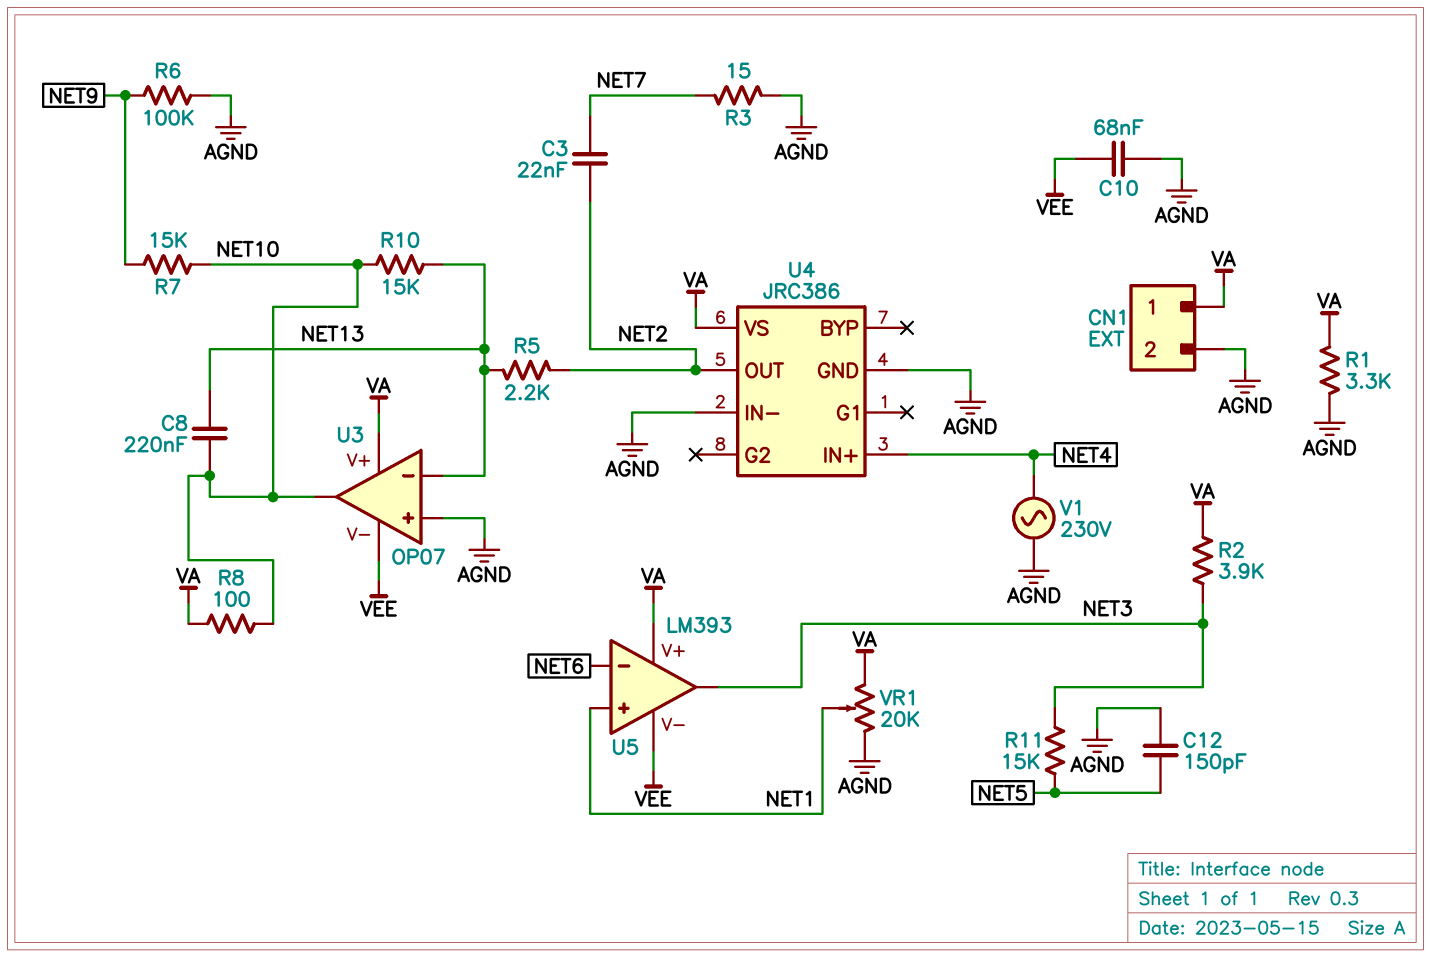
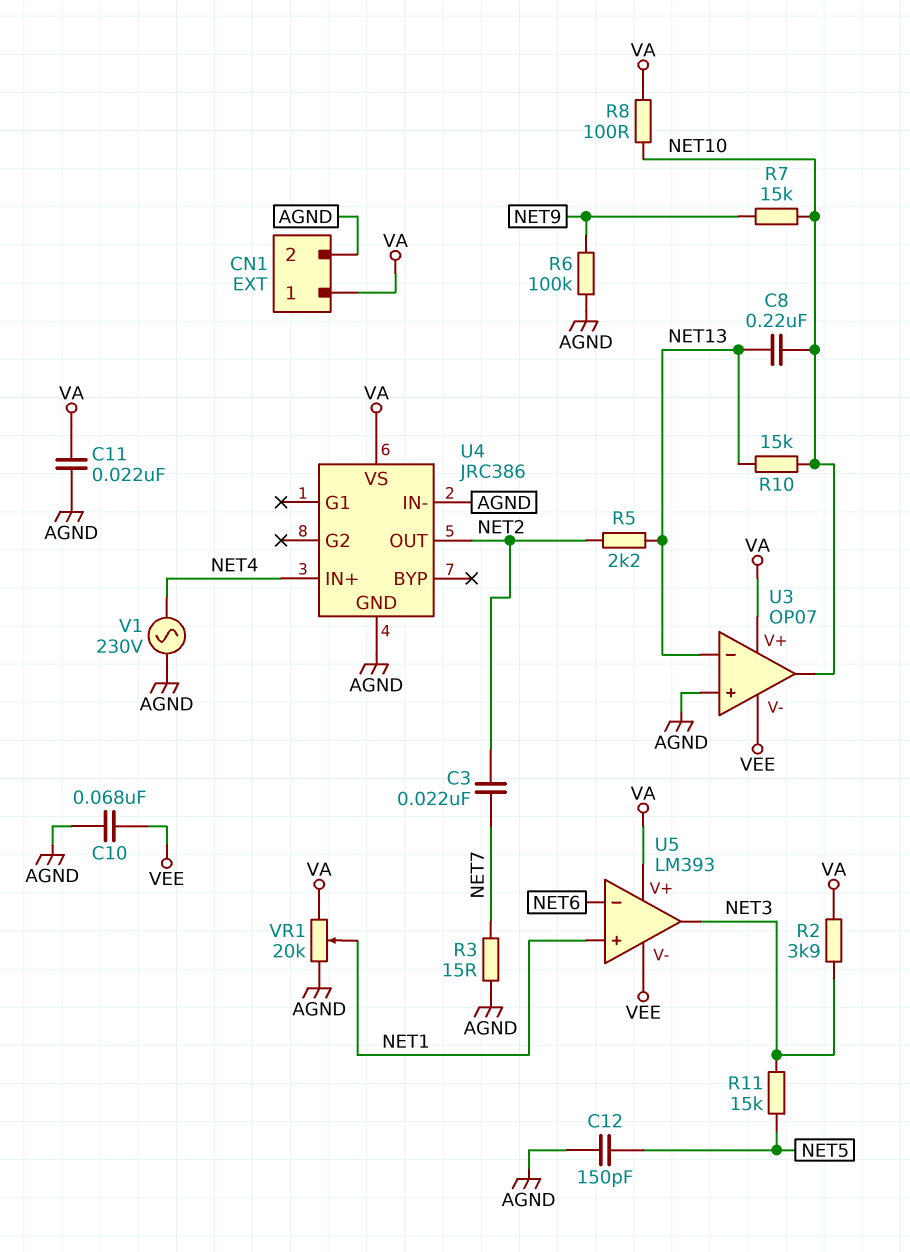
C11: none -> 22nF (AGND, VA)
R1: 3.3k (AGND, VA) -> none

